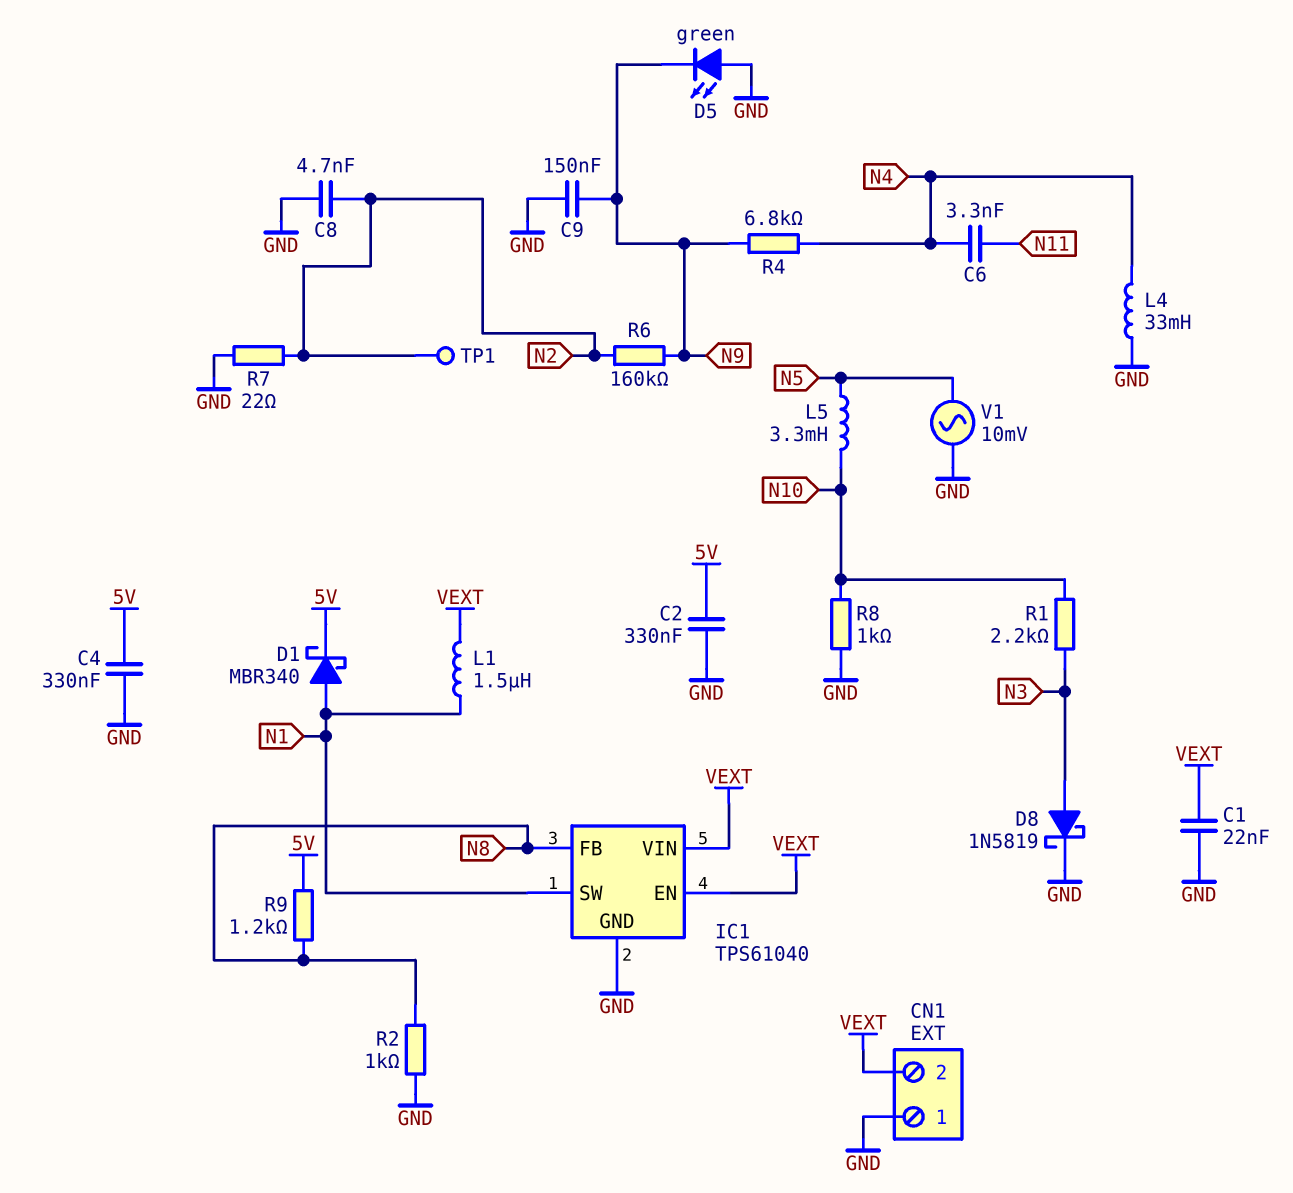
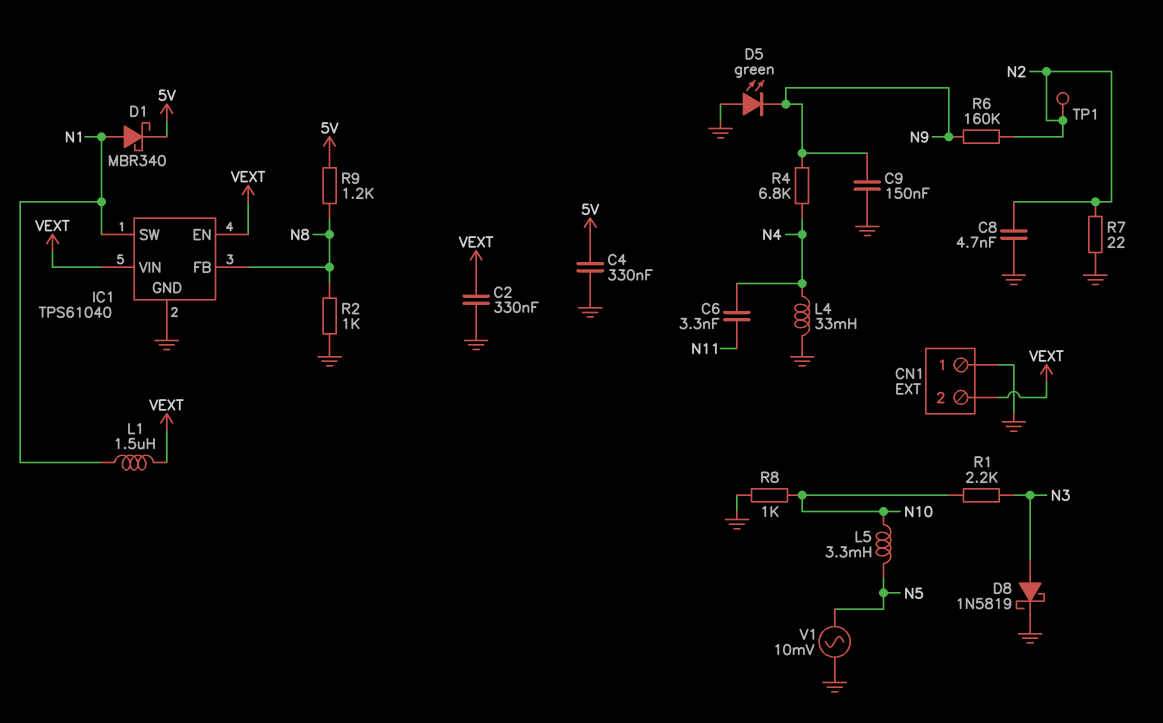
C1: 22nF (GND, VEXT) -> none
C2: 330nF (5V, GND) -> 330nF (GND, VEXT)

